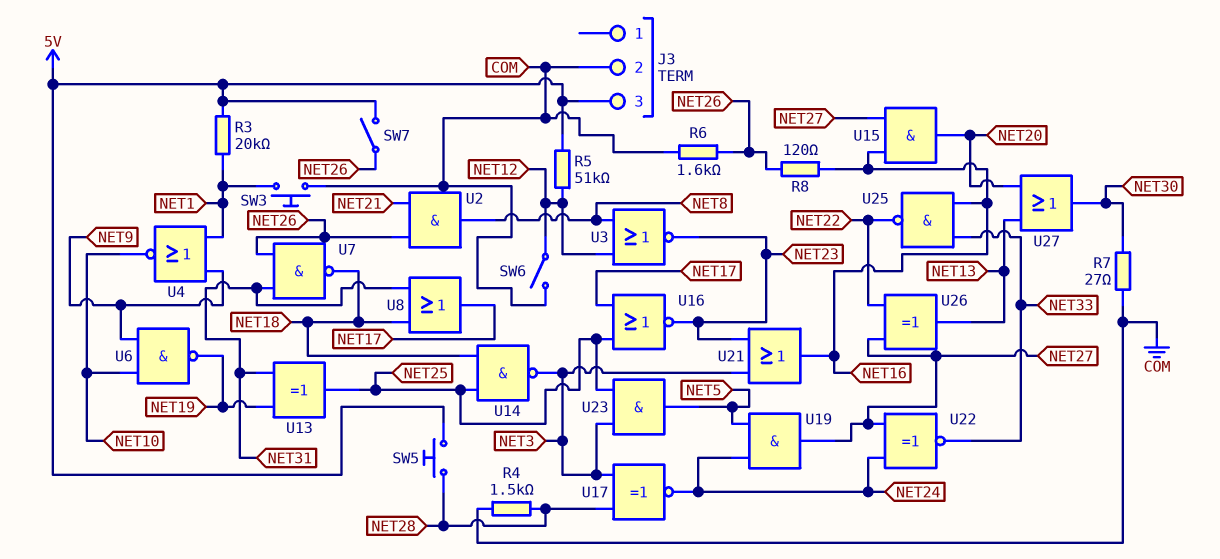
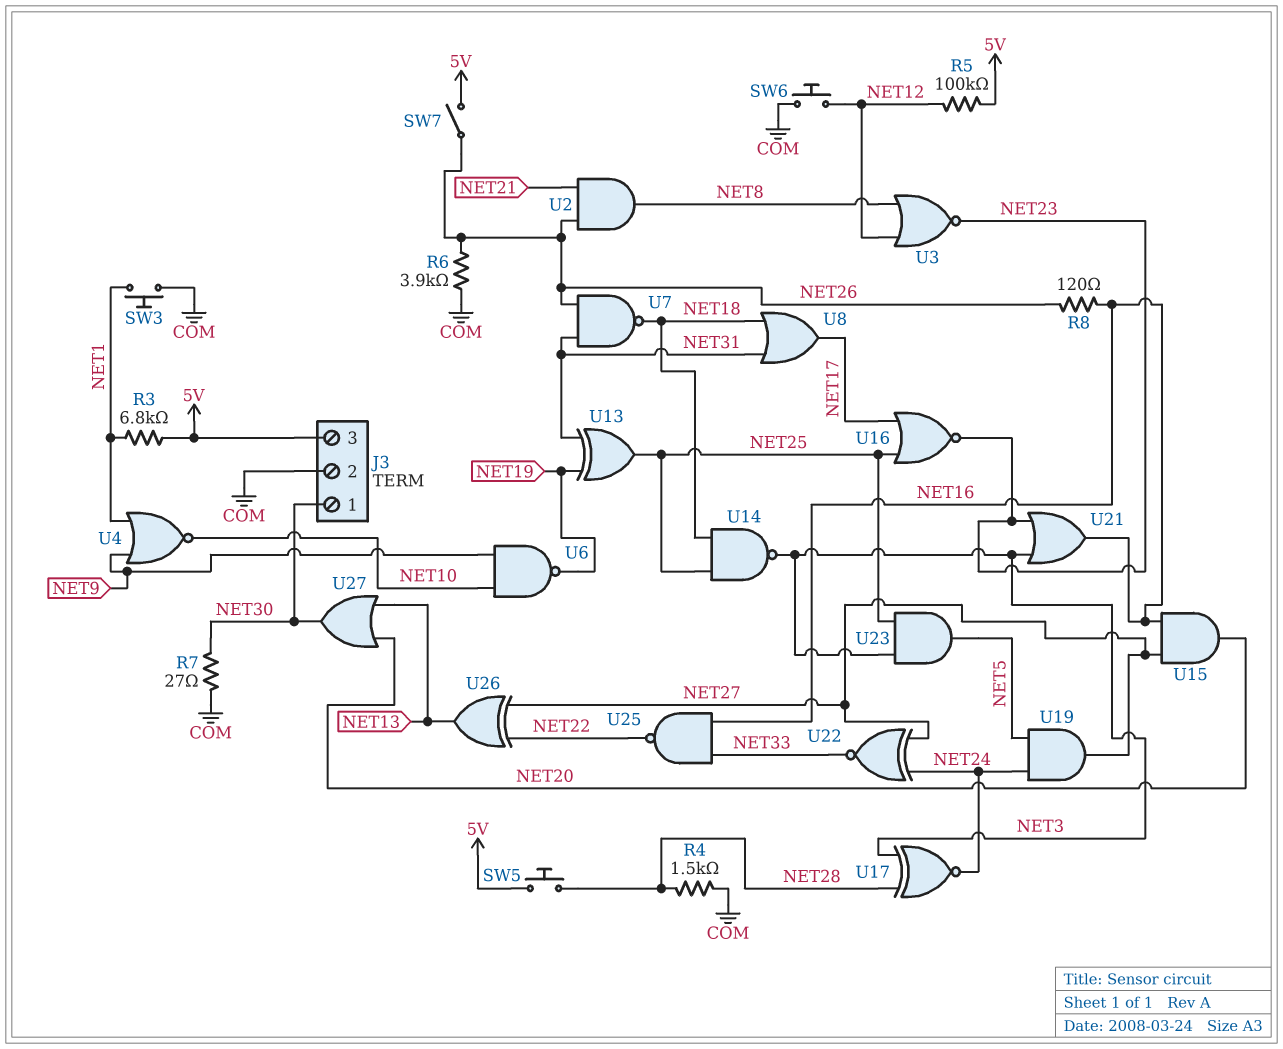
J3 pin 1: none -> NET30
R3: 20k (5V, NET1) -> 6.8k (5V, NET1)
R5: 51k (5V, NET12) -> 100k (5V, NET12)
R6: 1.6k (COM, NET26) -> 3.9k (COM, NET26)
SW6: switch (COM, NET12) -> button (COM, NET12)

